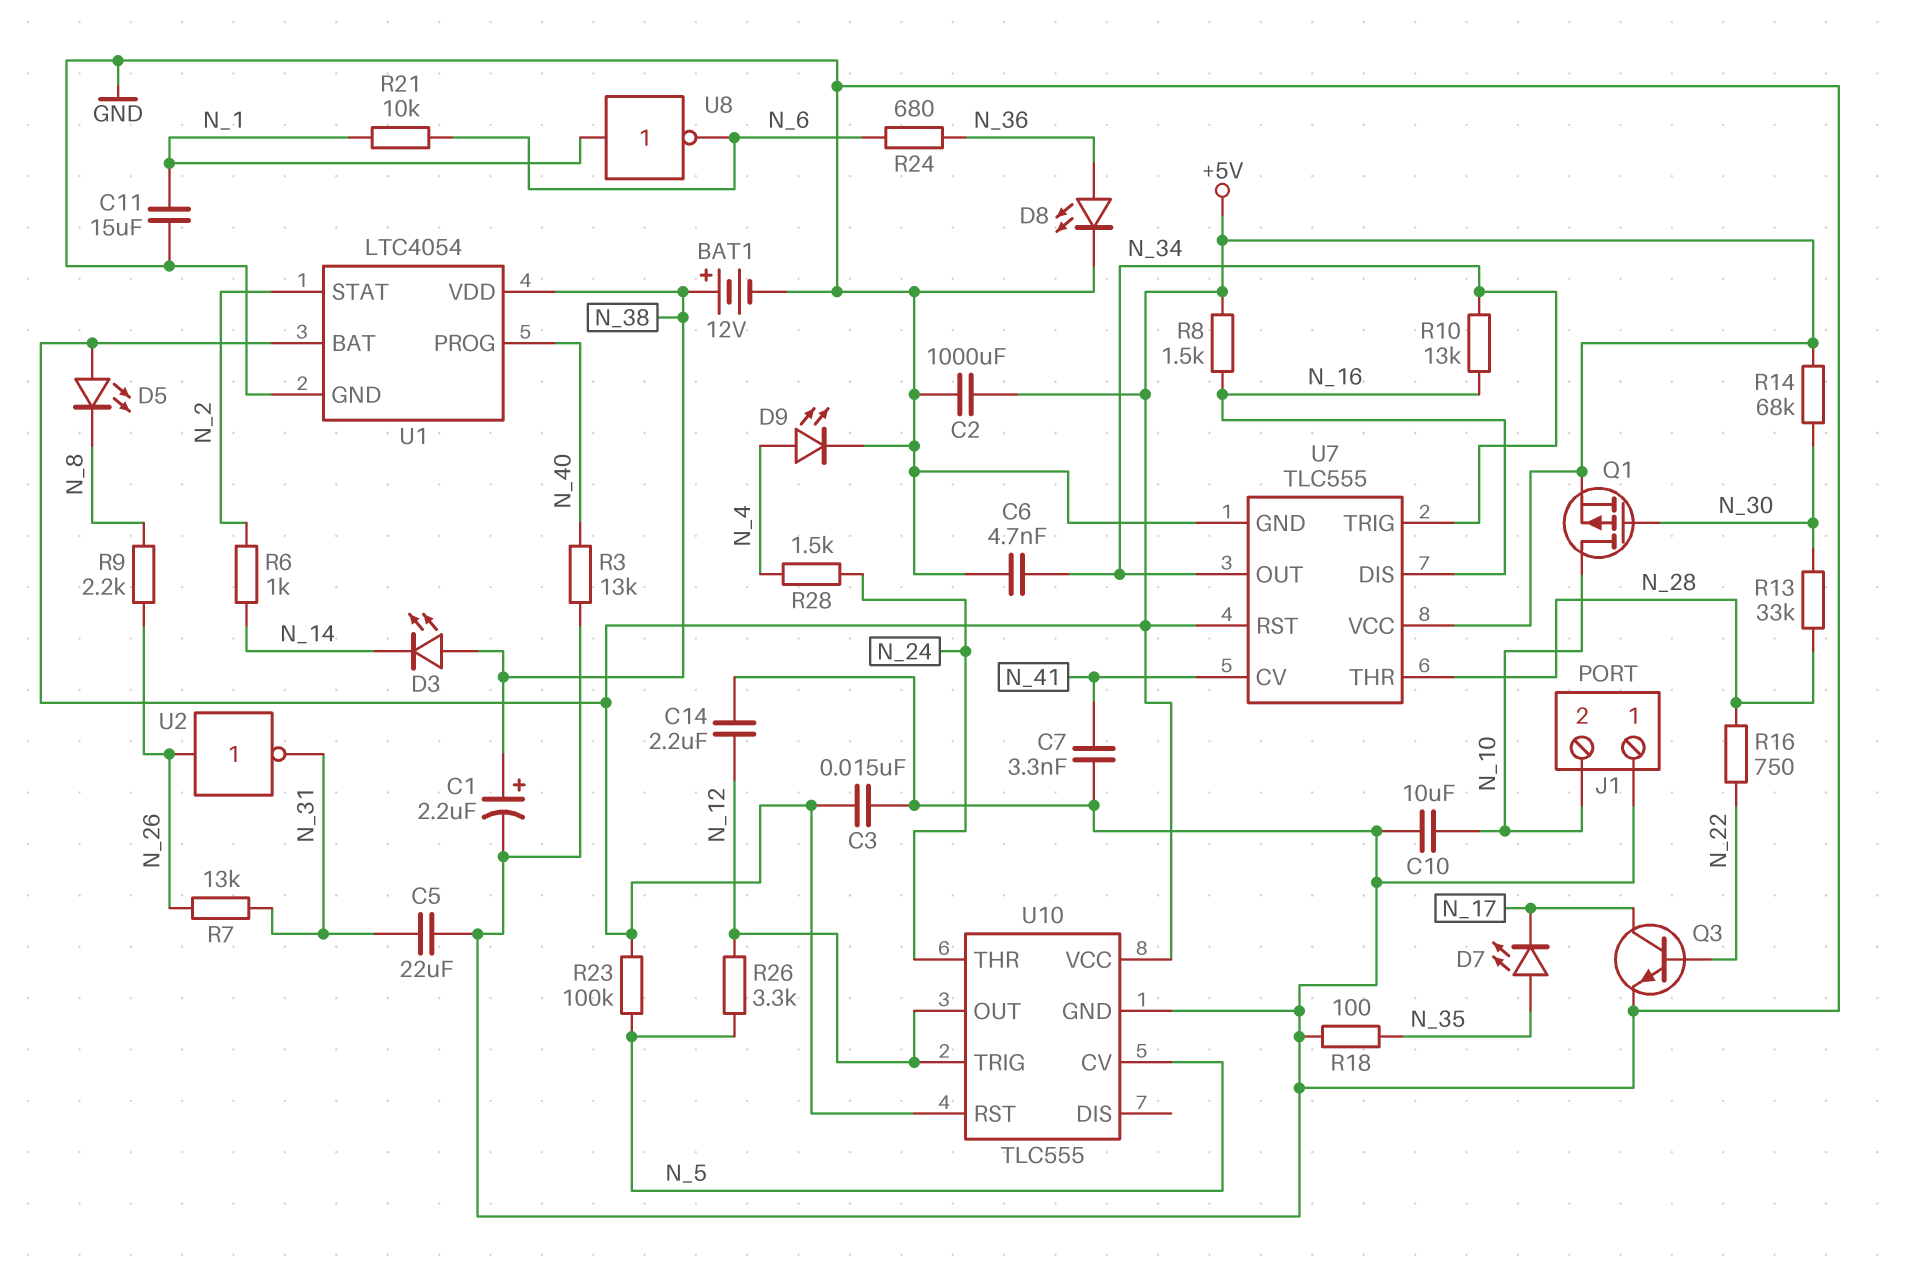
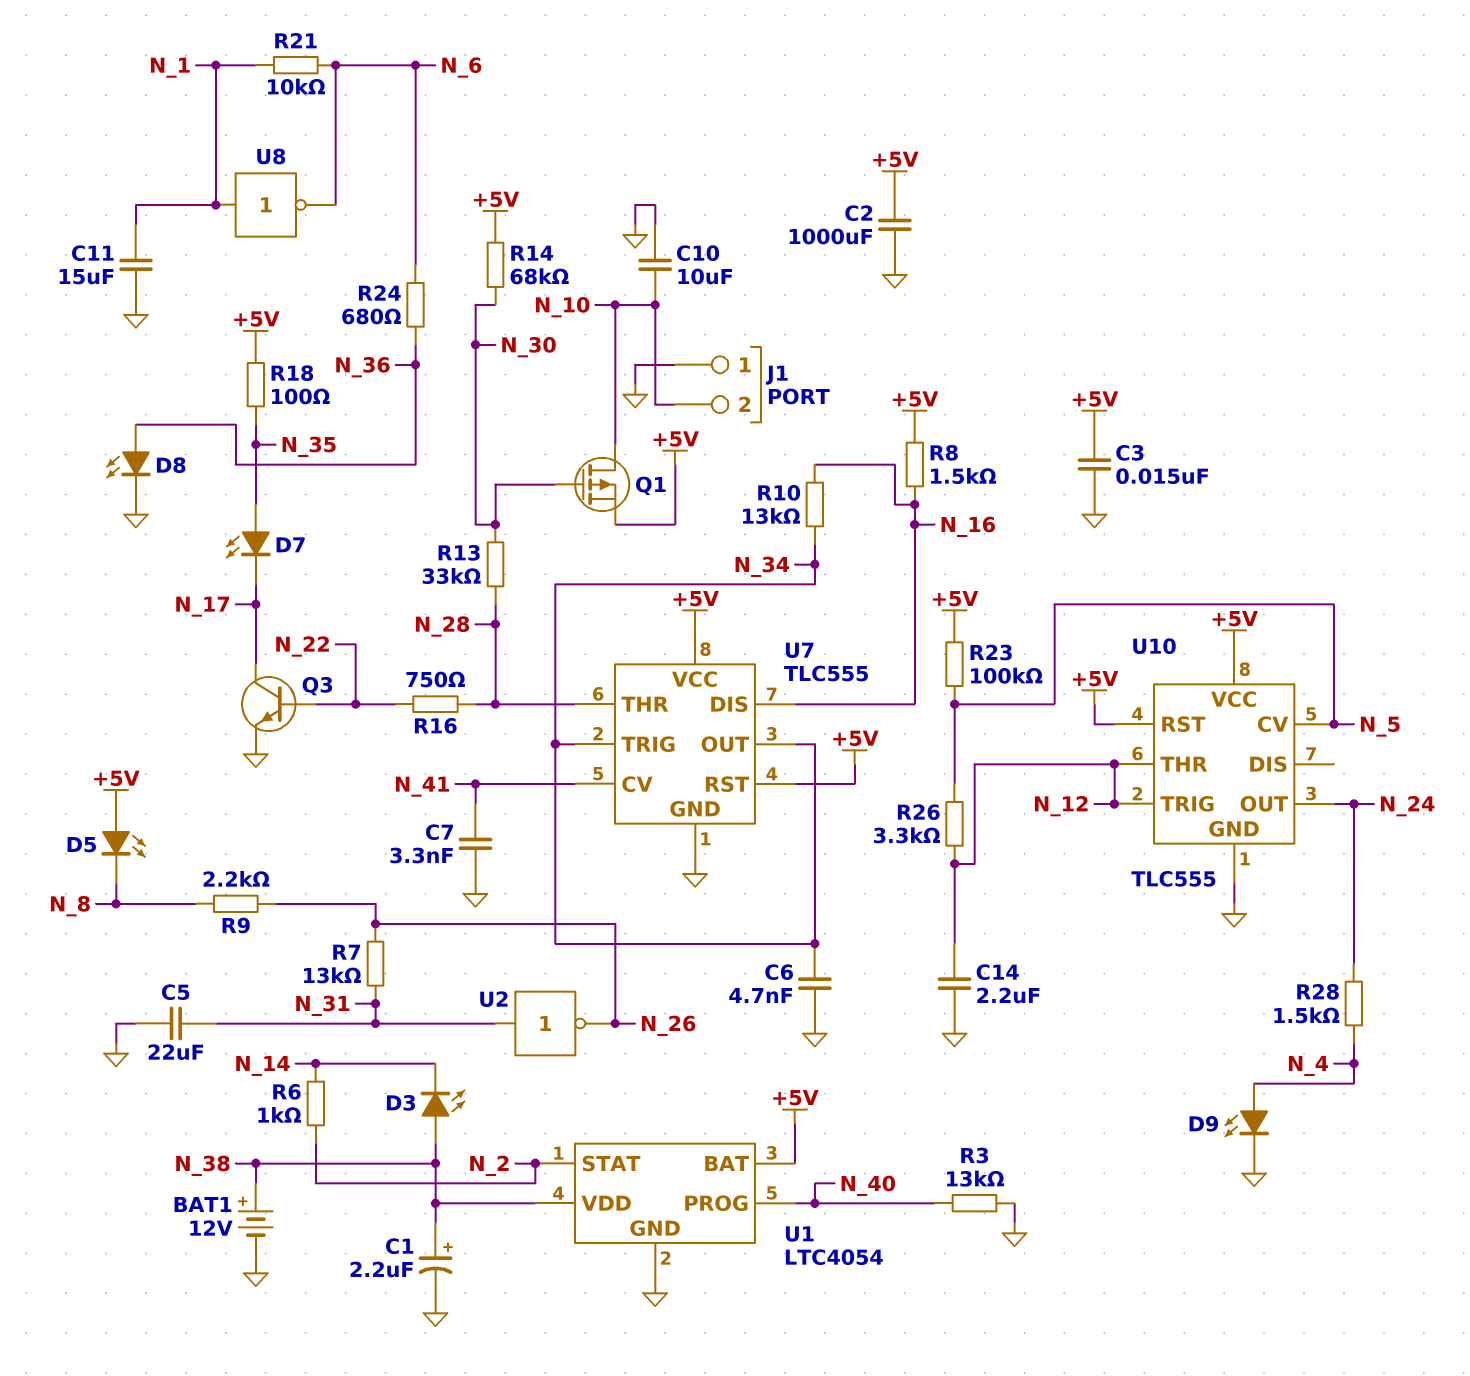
R18: 100 (GND, N_35) -> 100 (+5V, N_35)
U2: NOT (in N_26, out N_31) -> NOT (in N_31, out N_26)
U10 pin OUT: N_12 -> N_24
U10 pin THR: N_24 -> N_12

